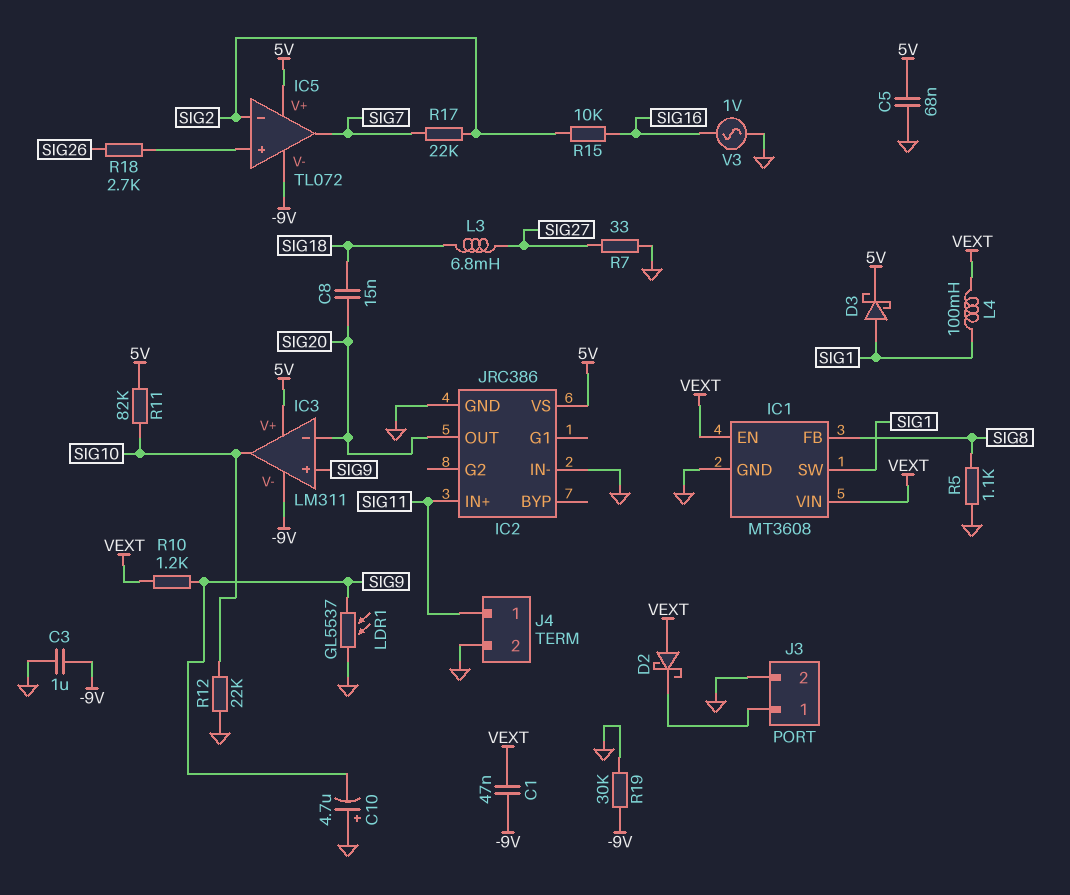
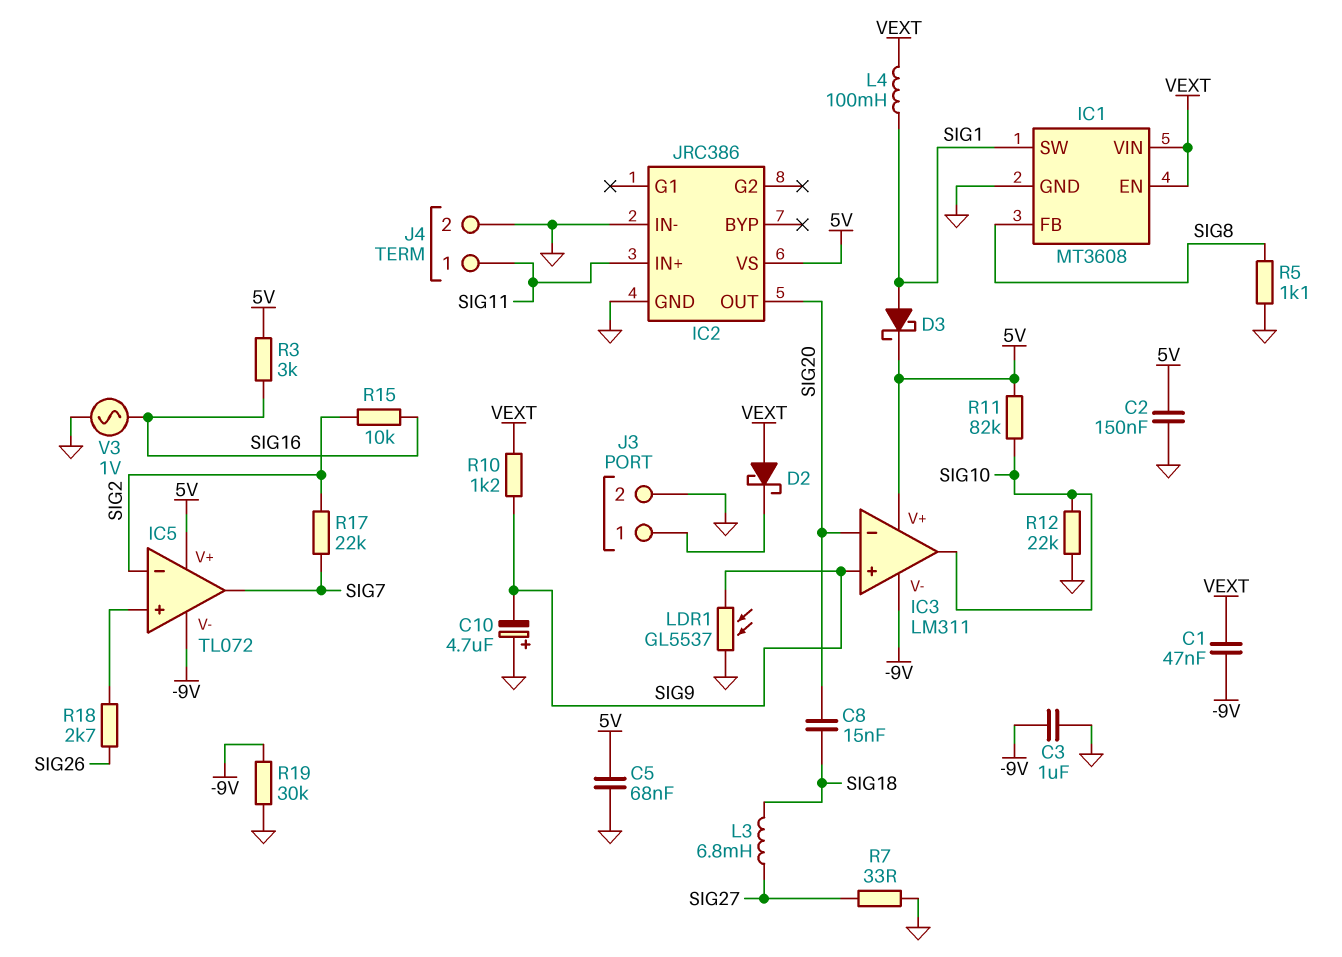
C2: none -> 150nF (5V, GND)
R3: none -> 3k (5V, SIG16)

